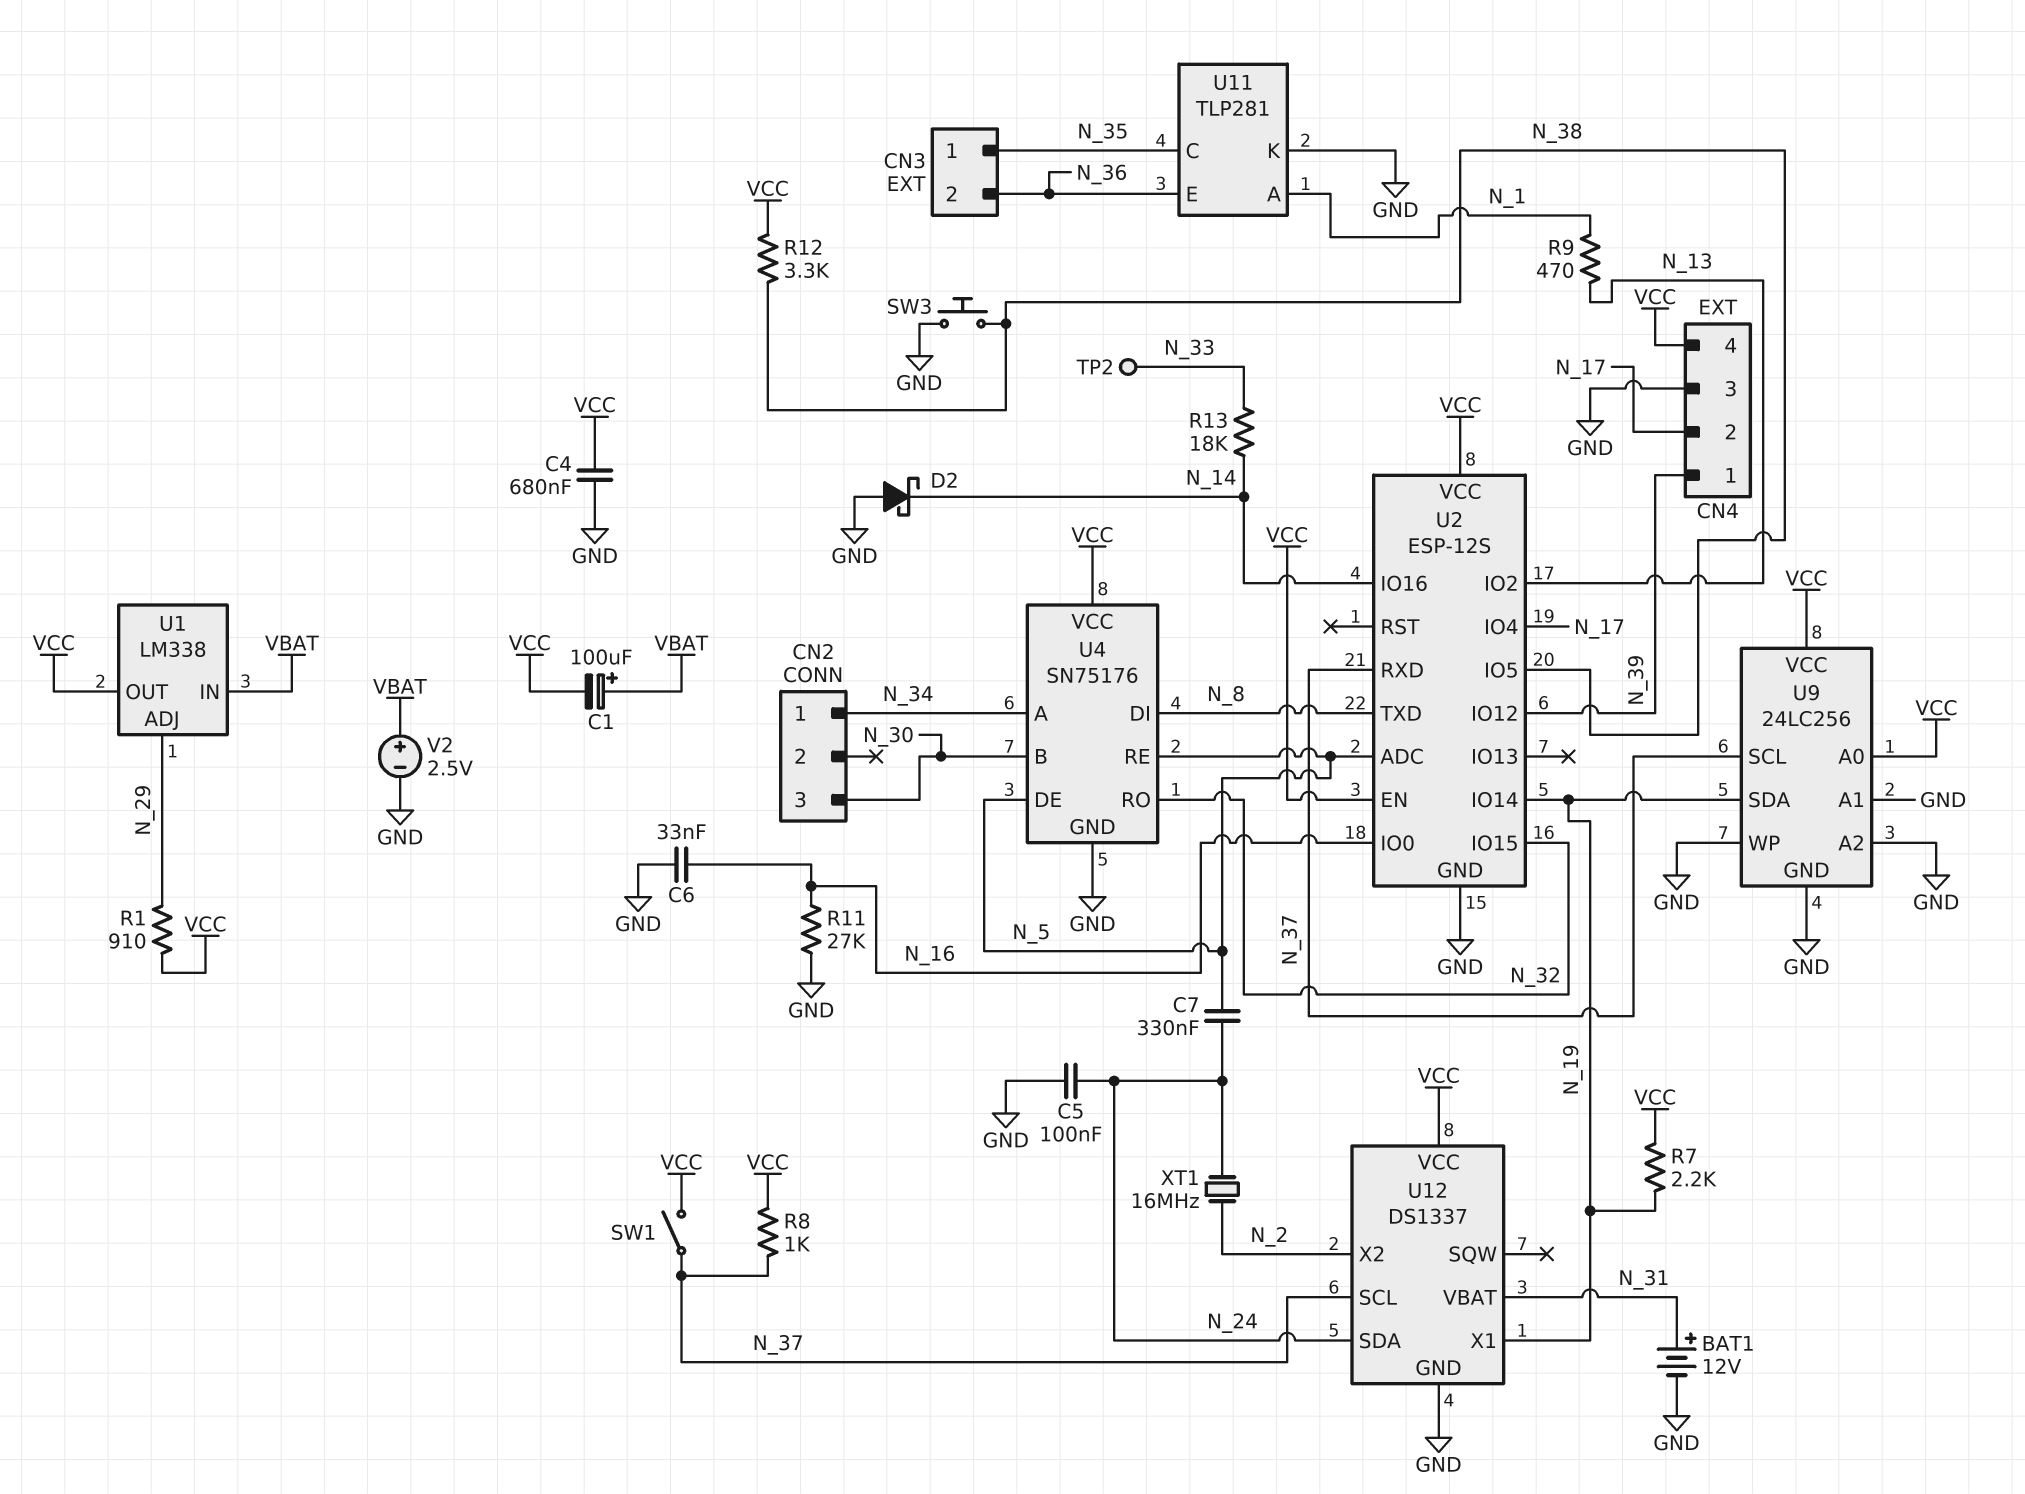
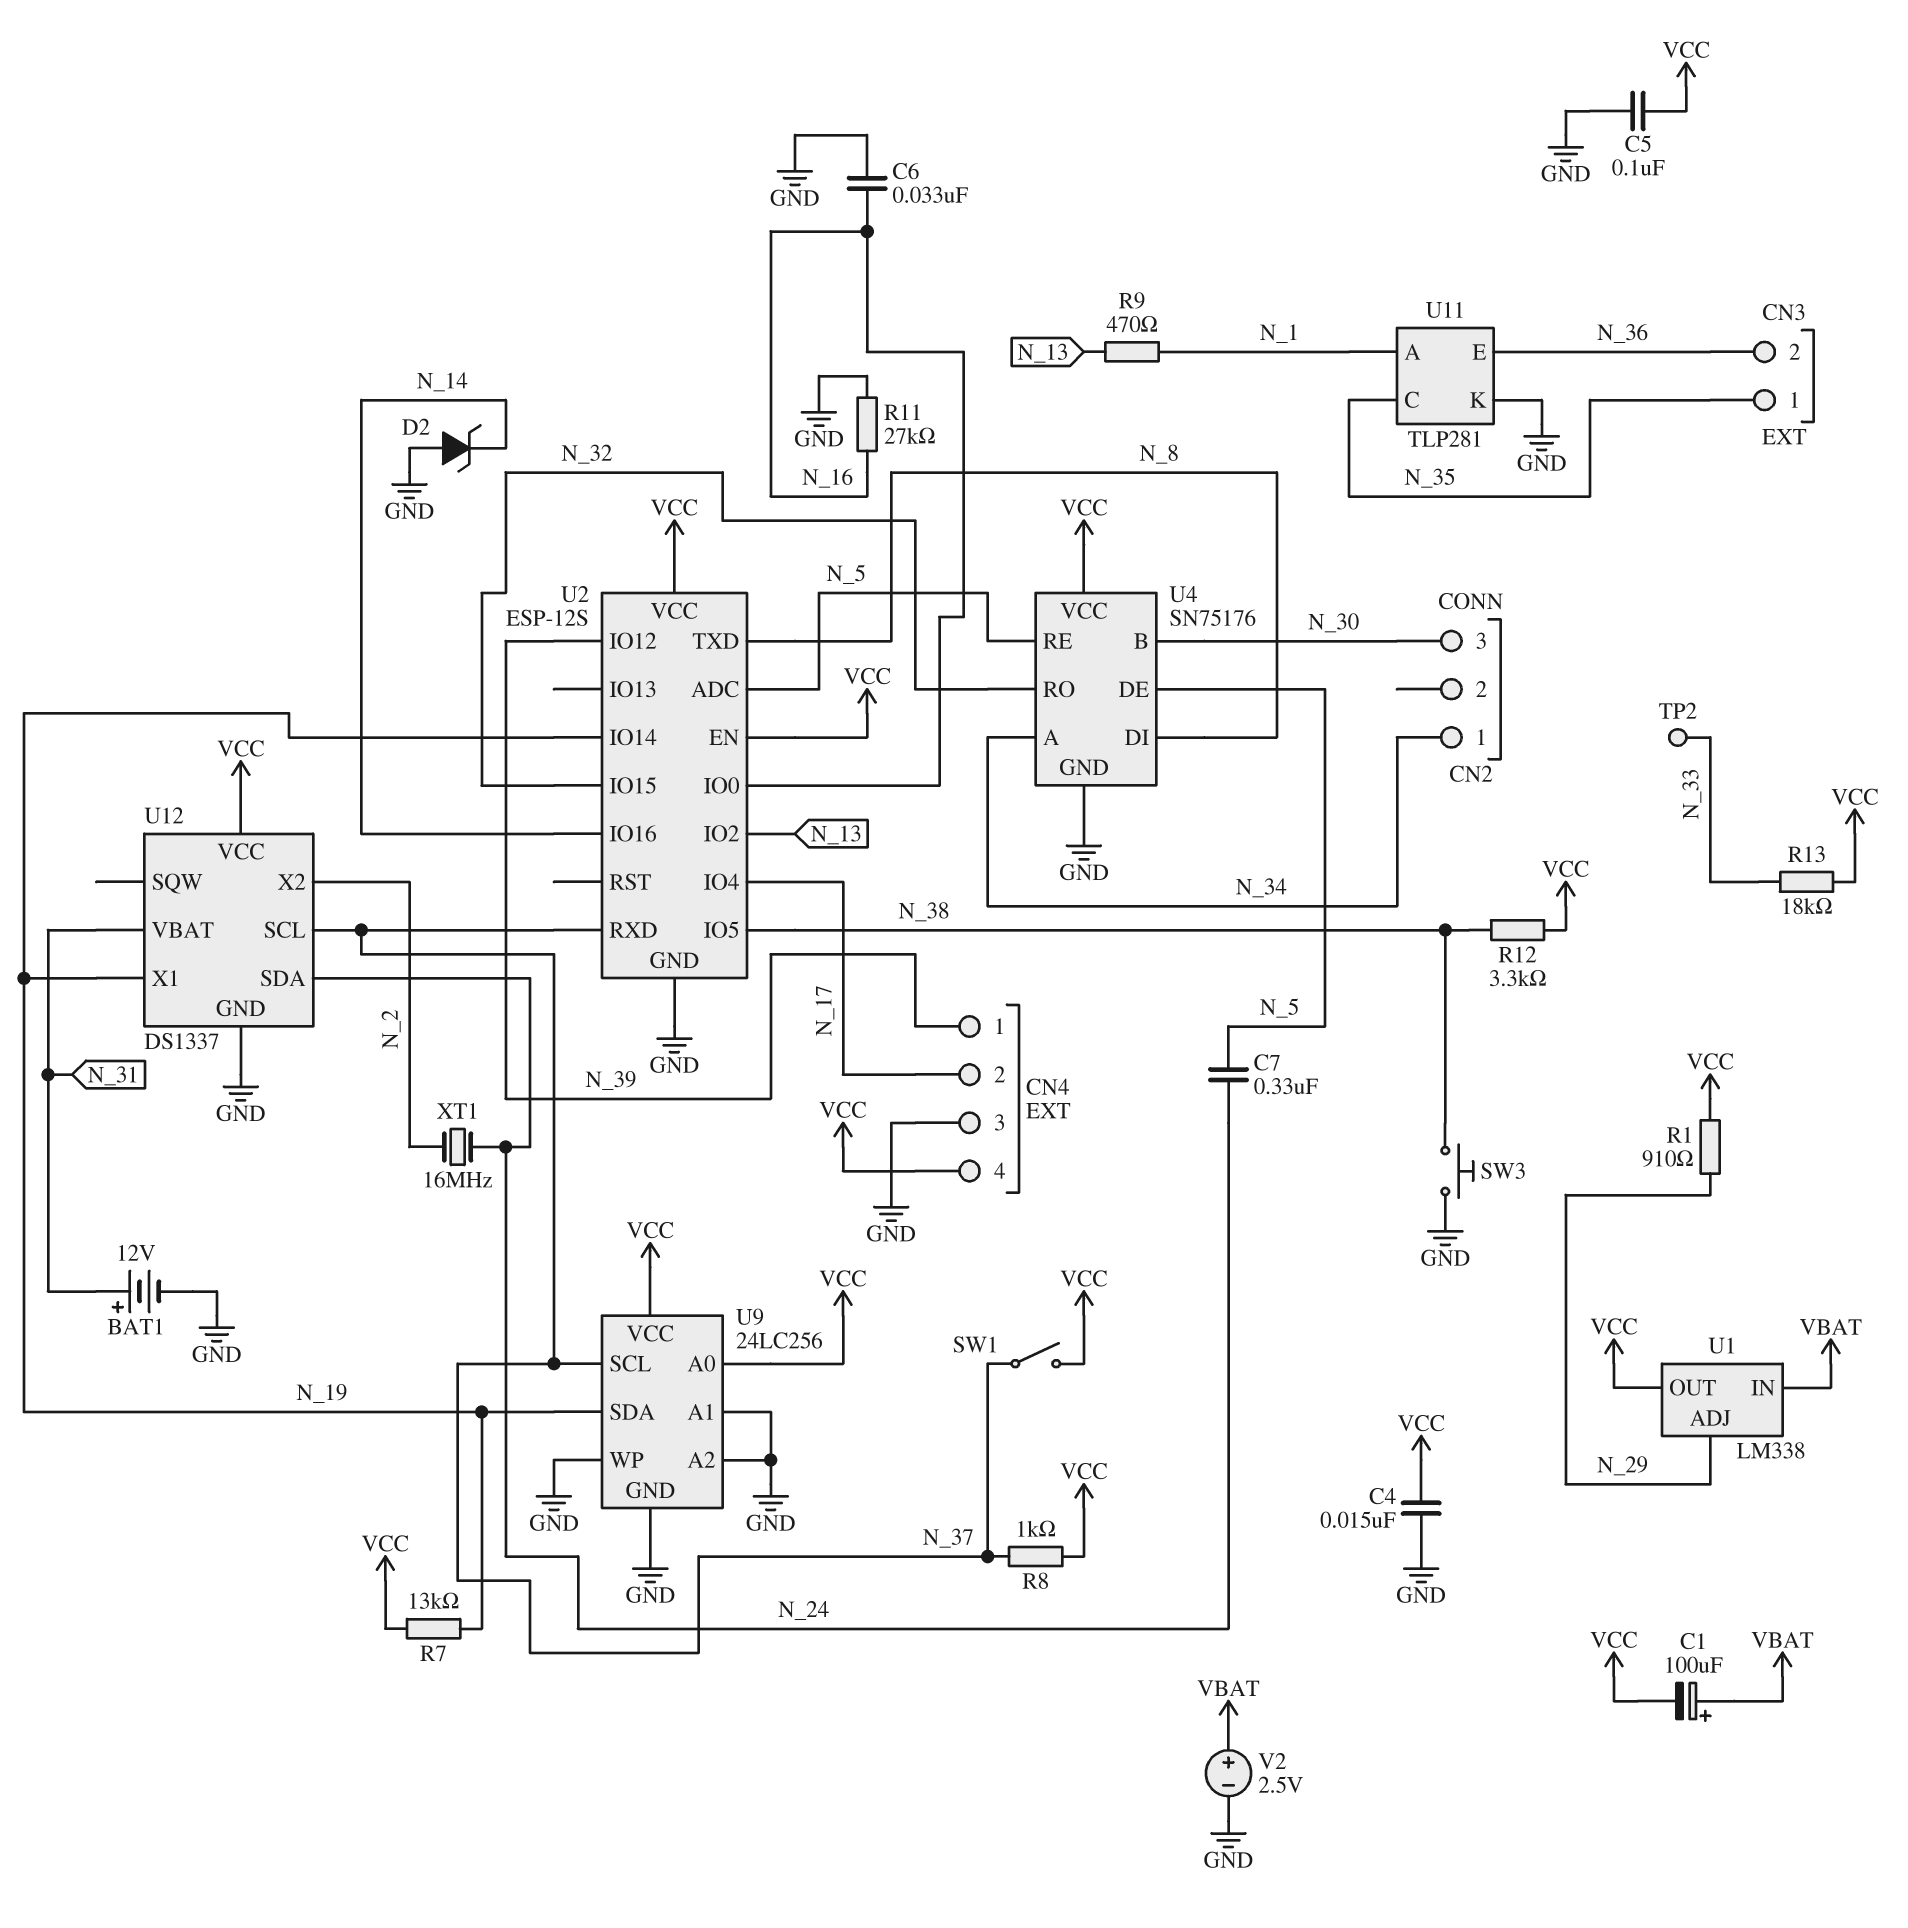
C4: 680nF (GND, VCC) -> 15nF (GND, VCC)
C5: 100nF (GND, N_24) -> 100nF (GND, VCC)
D2: schottky (A GND, K N_14) -> zener (A GND, K N_14)
R7: 2.2k (N_19, VCC) -> 13k (N_19, VCC)
R13: 18k (N_14, N_33) -> 18k (N_33, VCC)

